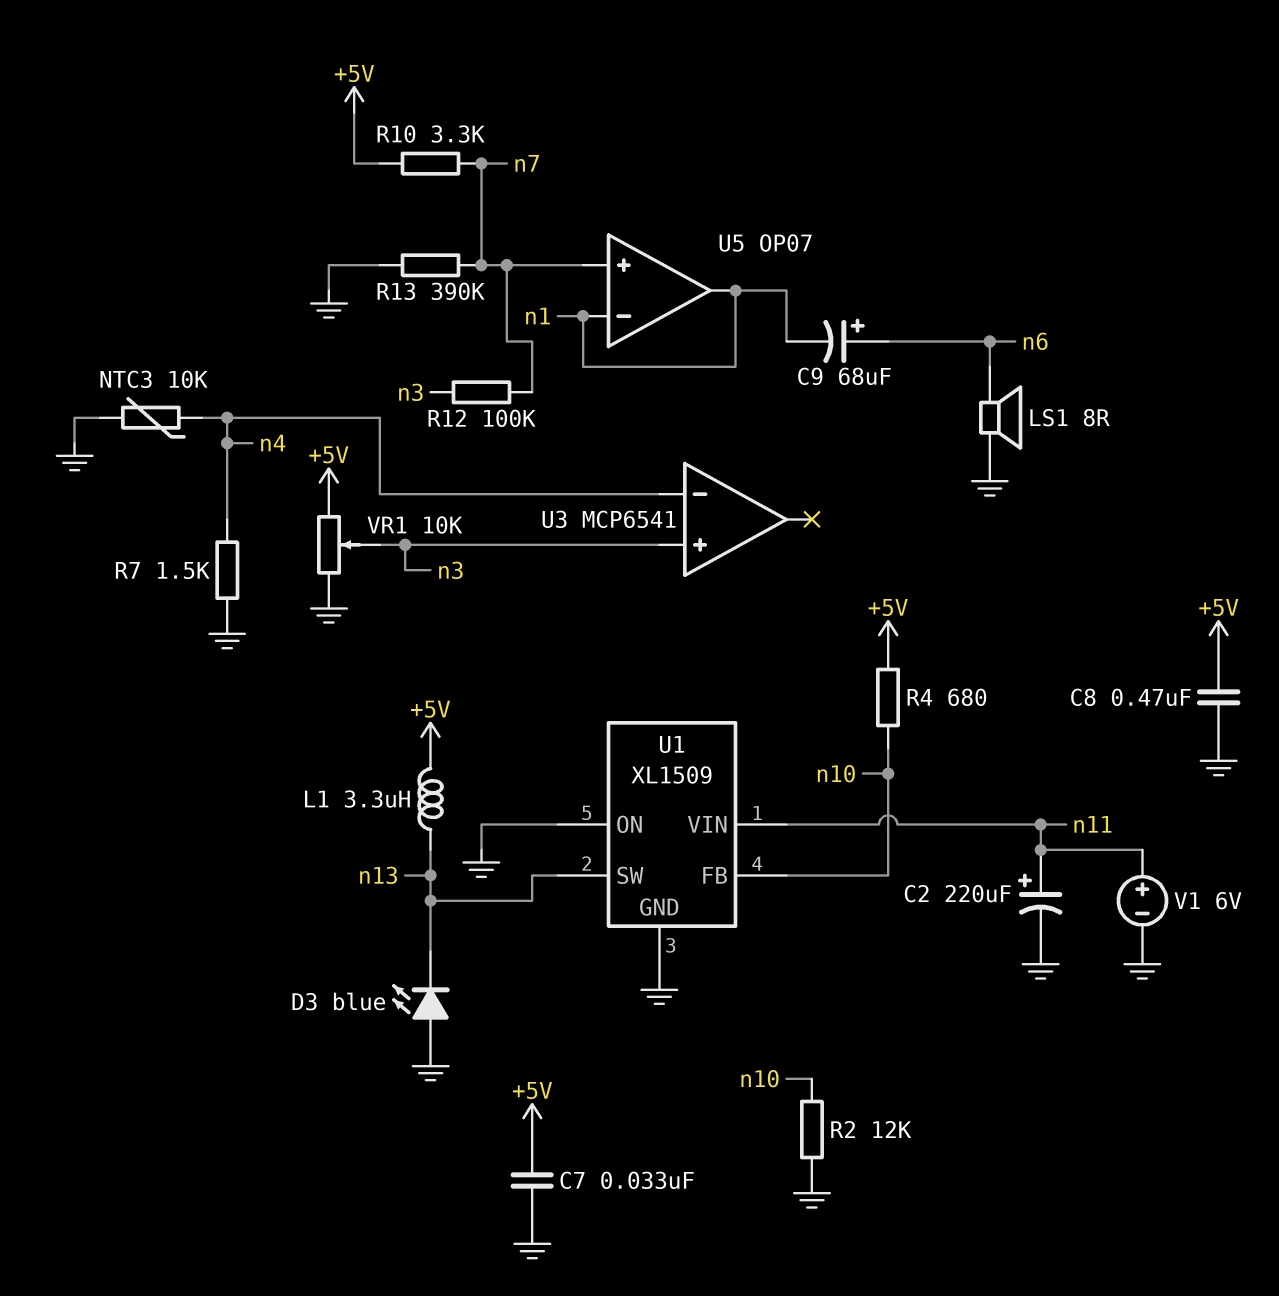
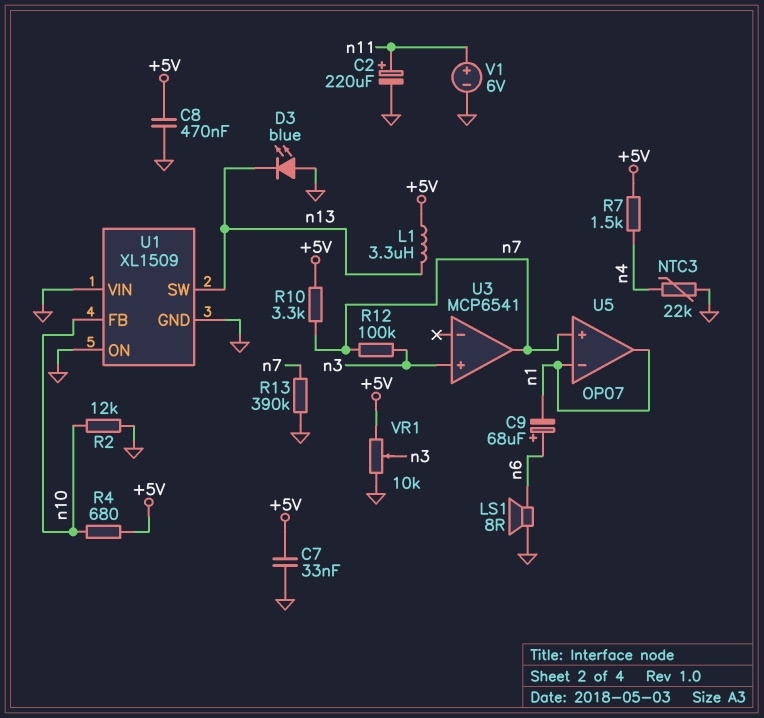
NTC3: 10k (GND, n4) -> 22k (GND, n4)
R7: 1.5k (GND, n4) -> 1.5k (+5V, n4)
U1 pin VIN: n11 -> GND
U3 pin in-: n4 -> none
U3 pin out: none -> n7

